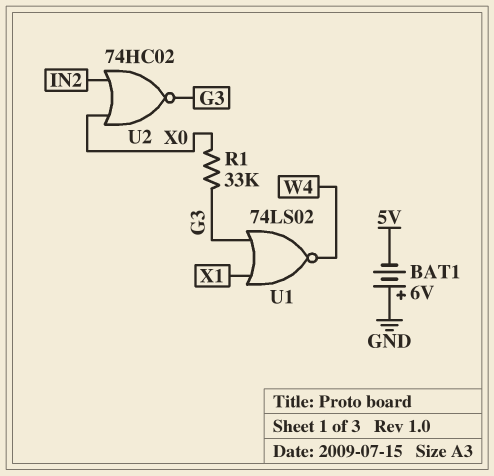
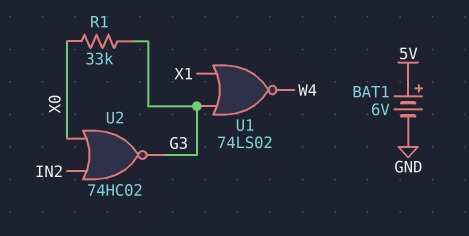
BAT1: 6V (plus GND, minus 5V) -> 6V (plus 5V, minus GND)

